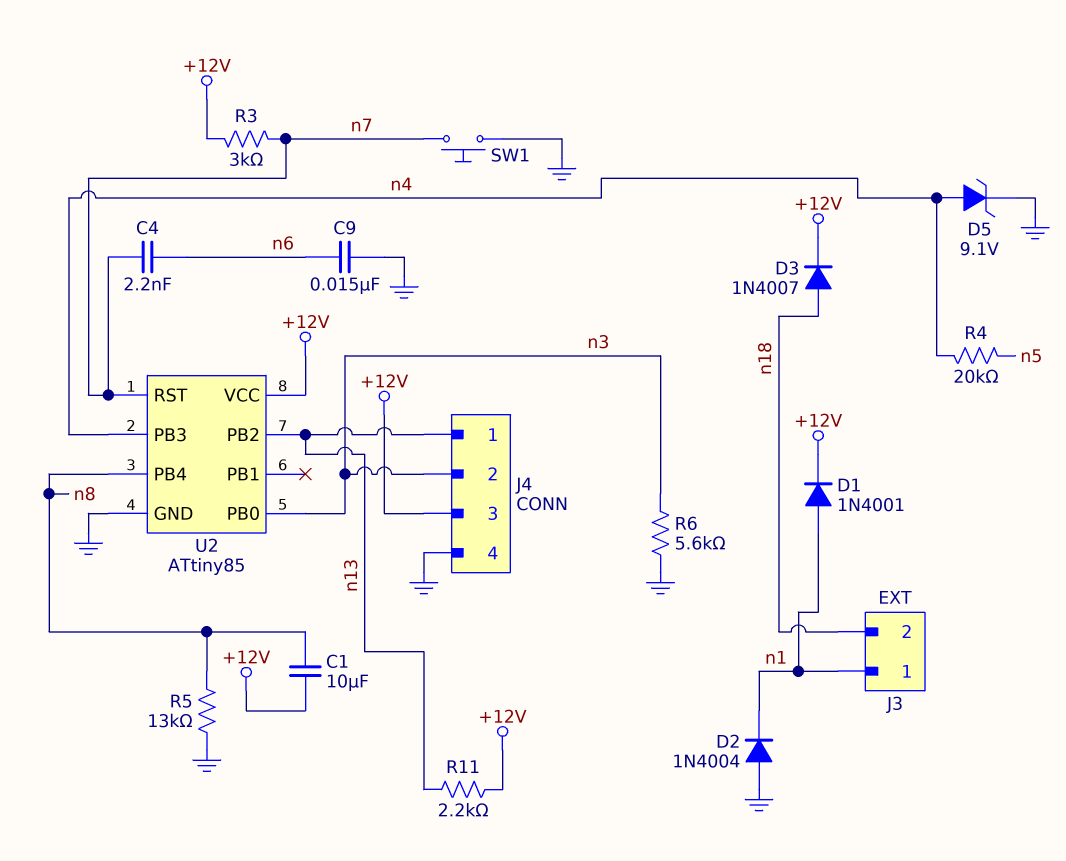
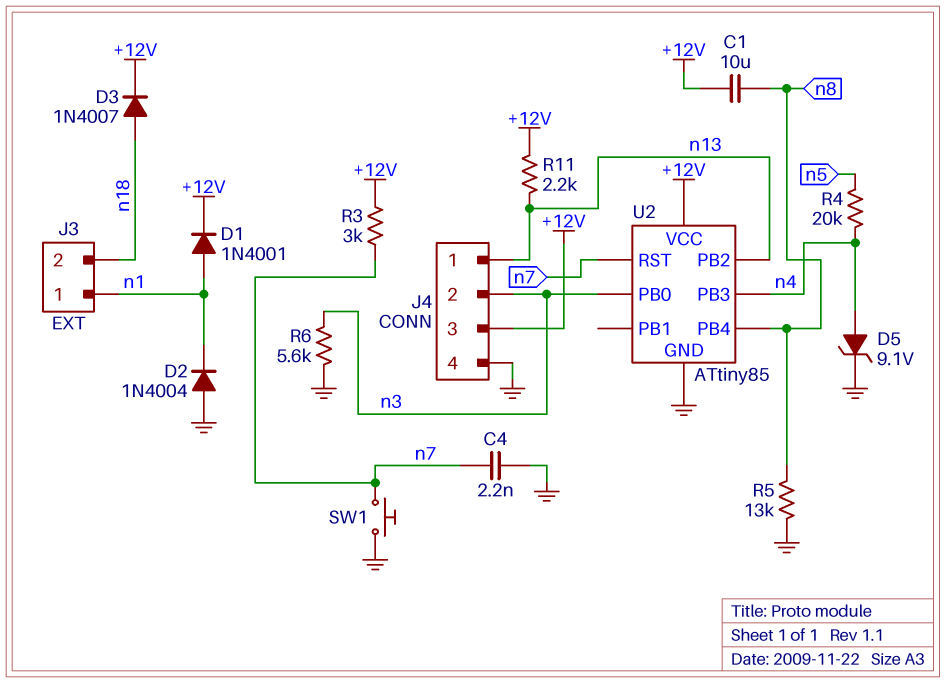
C4: 2.2nF (n6, n7) -> 2.2nF (GND, n7)
C9: 15nF (GND, n6) -> none

